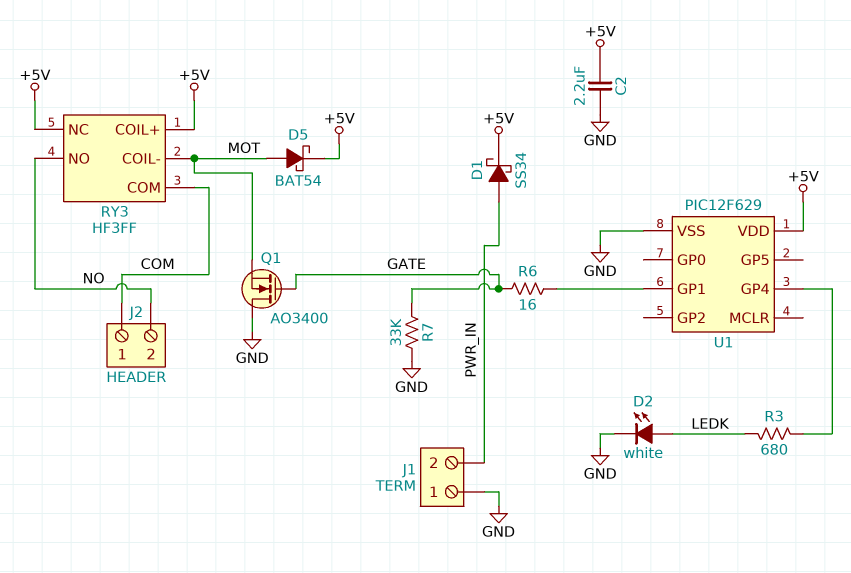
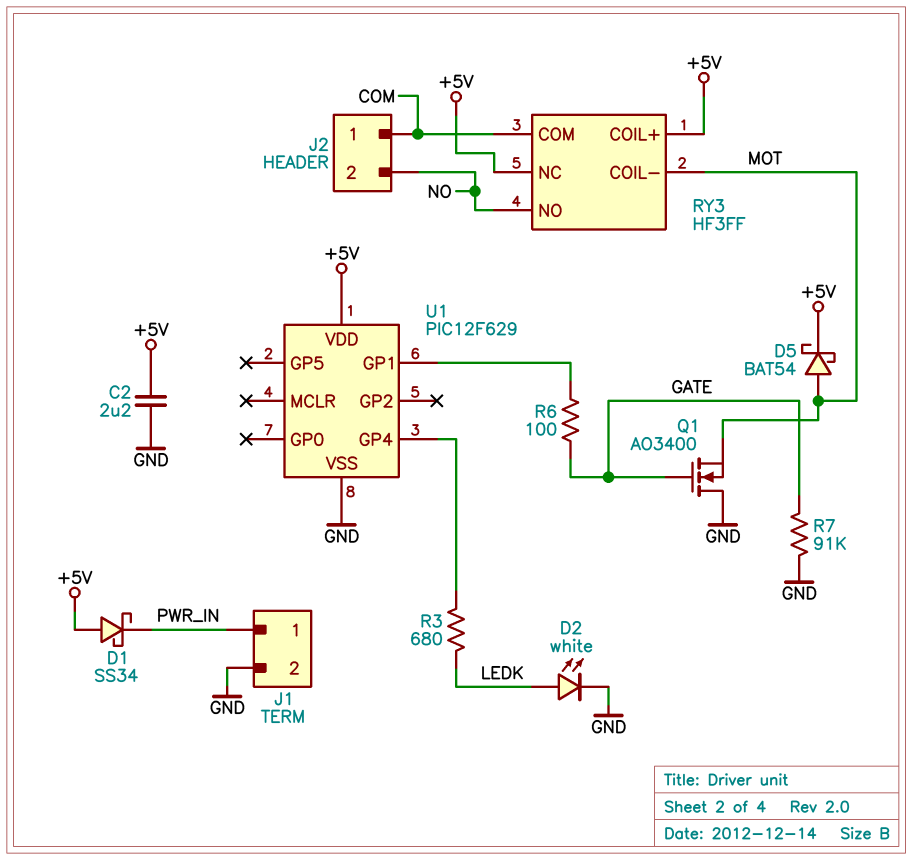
D1: schottky SS34 (A PWR_IN, K +5V) -> schottky SS34 (A +5V, K PWR_IN)
J1 pin 1: GND -> PWR_IN
J1 pin 2: PWR_IN -> GND
R6: 16 (GATE, U1/GP1) -> 100 (GATE, U1/GP1)
R7: 33k (GATE, GND) -> 91k (GATE, GND)

